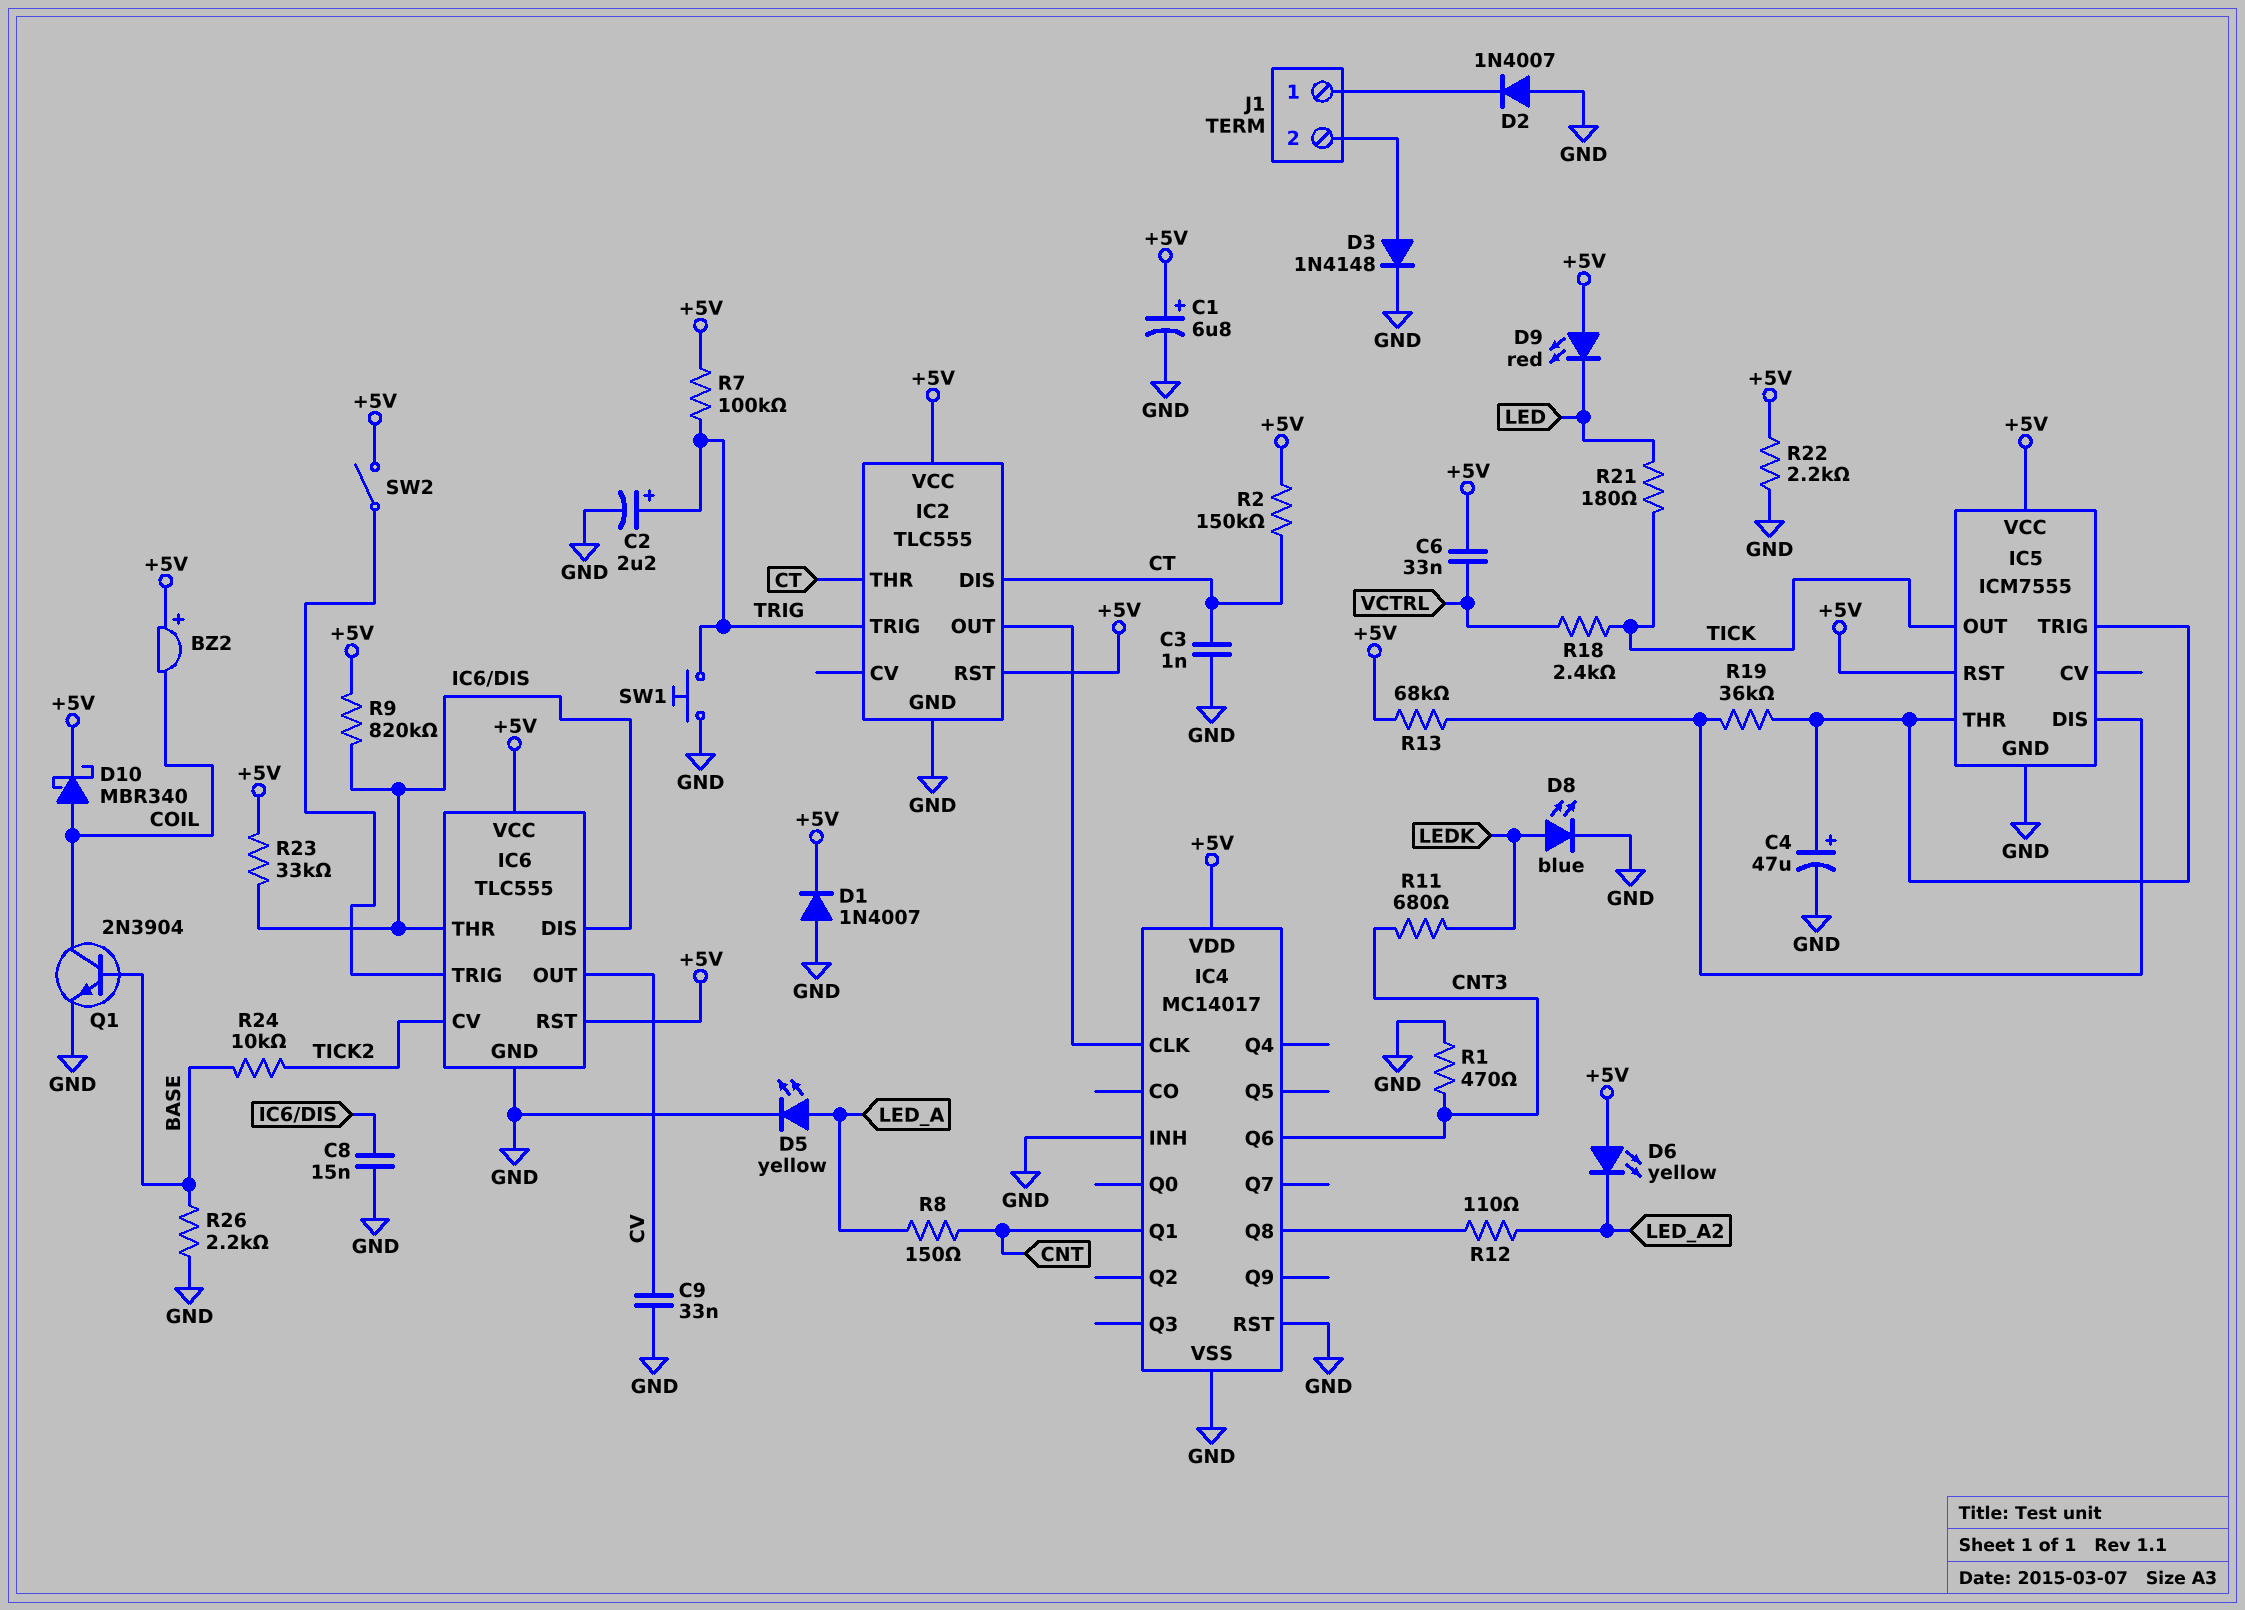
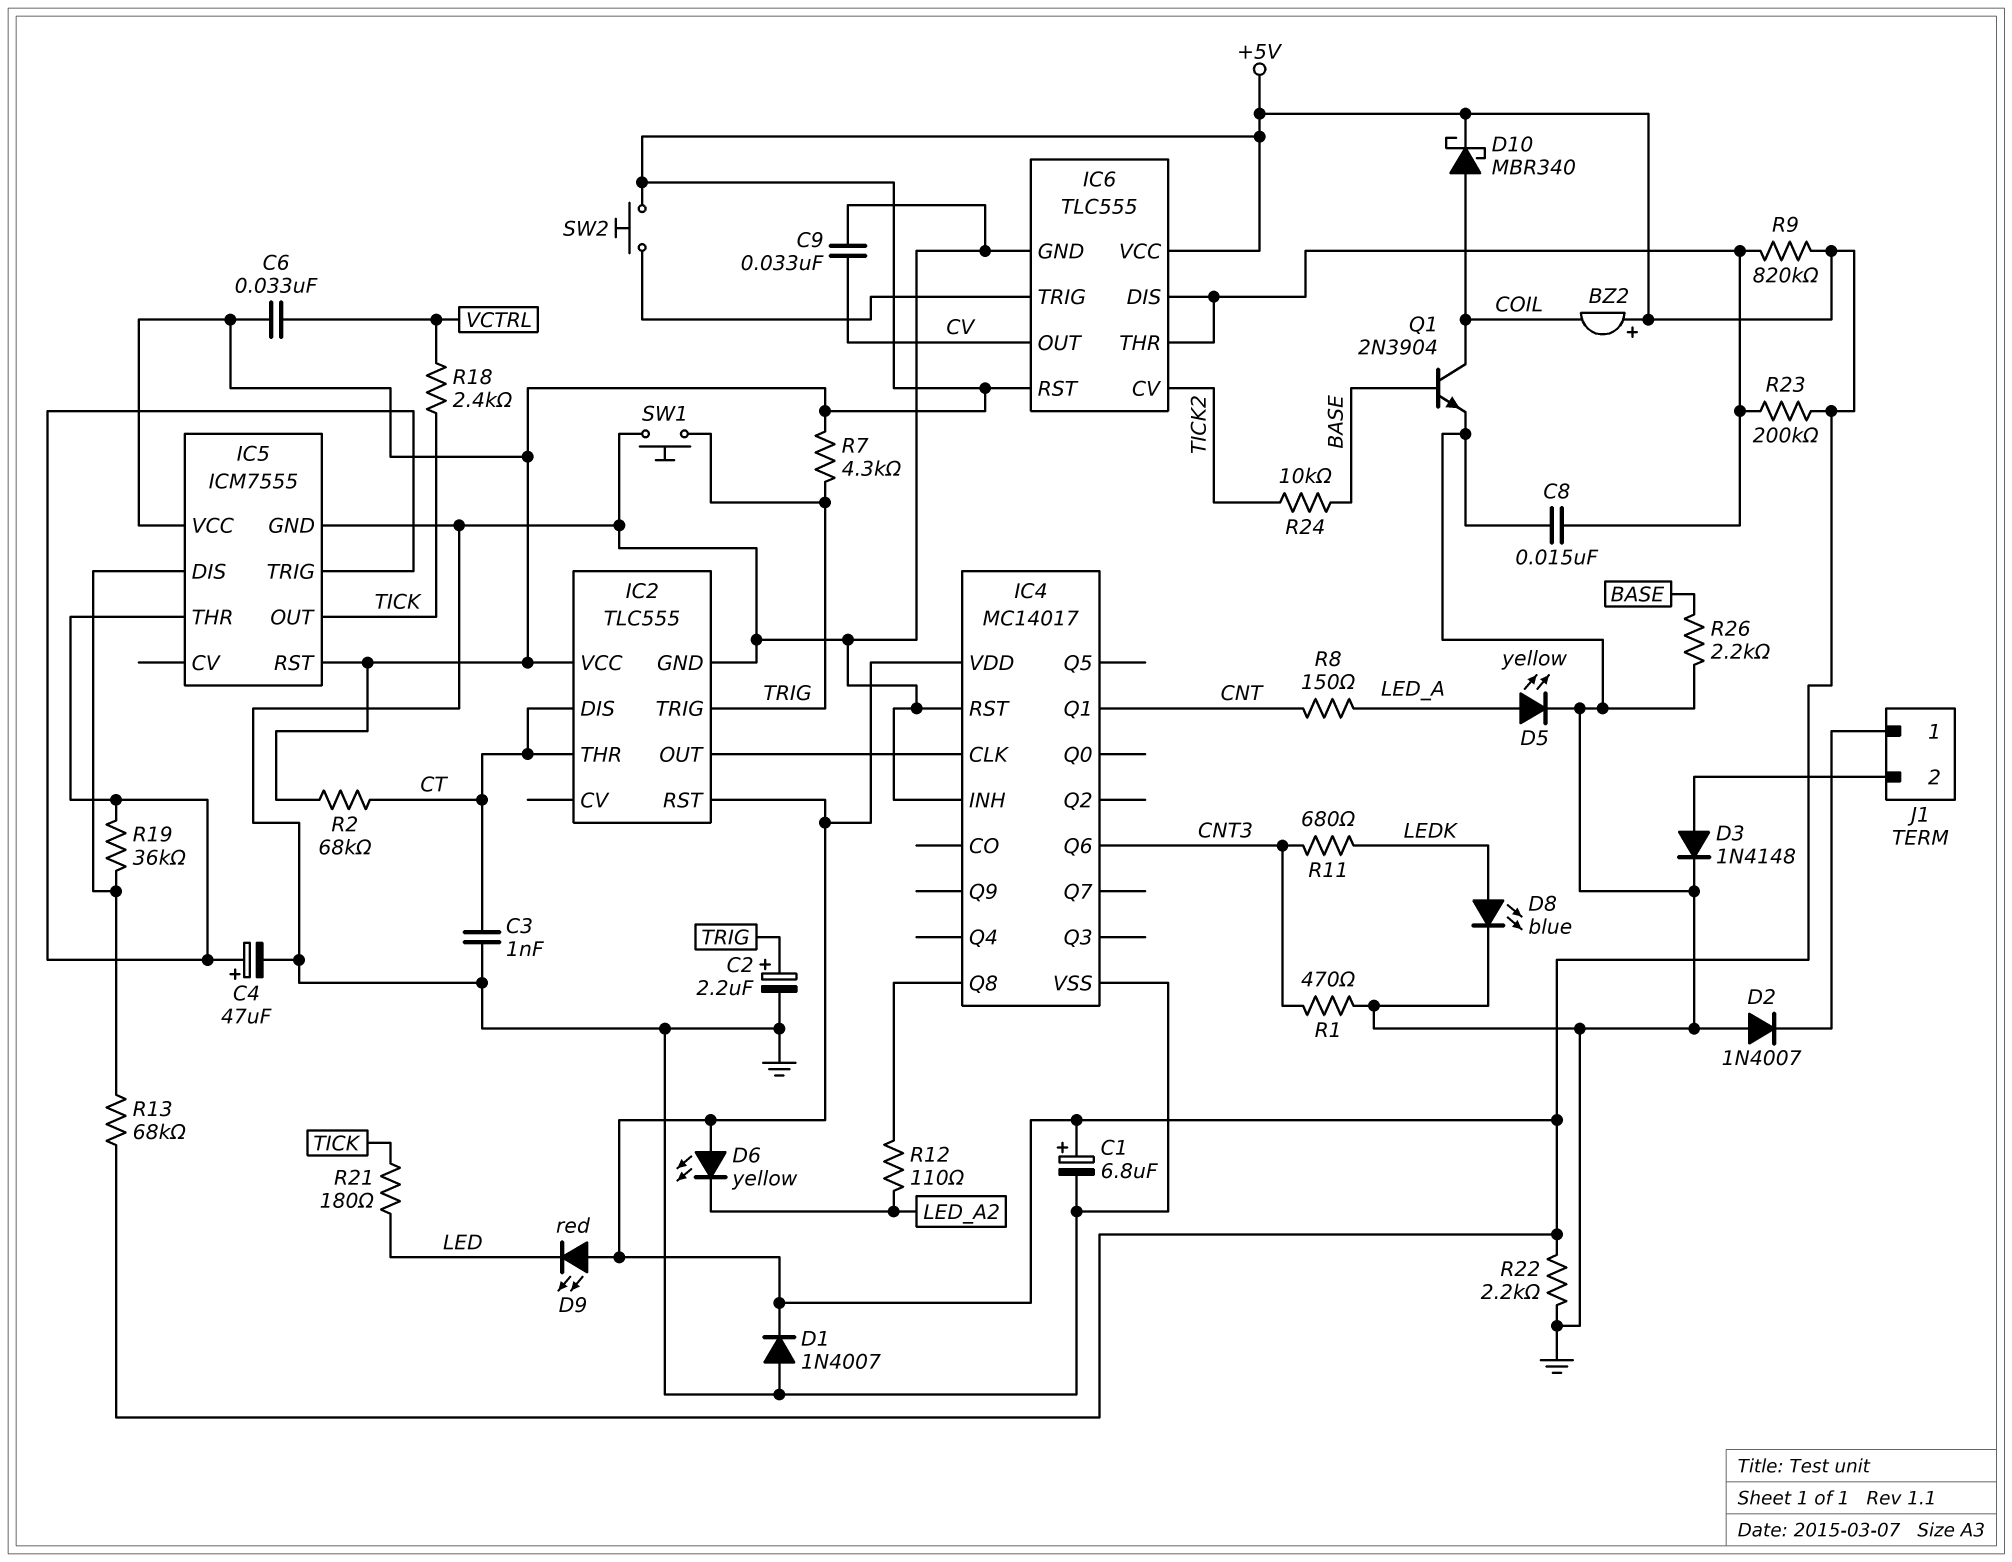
R2: 150k (+5V, CT) -> 68k (+5V, CT)
R7: 100k (+5V, TRIG) -> 4.3k (+5V, TRIG)
R23: 33k (+5V, IC6/DIS) -> 200k (+5V, IC6/DIS)
SW2: switch (+5V, IC6/TRIG) -> button (+5V, IC6/TRIG)

